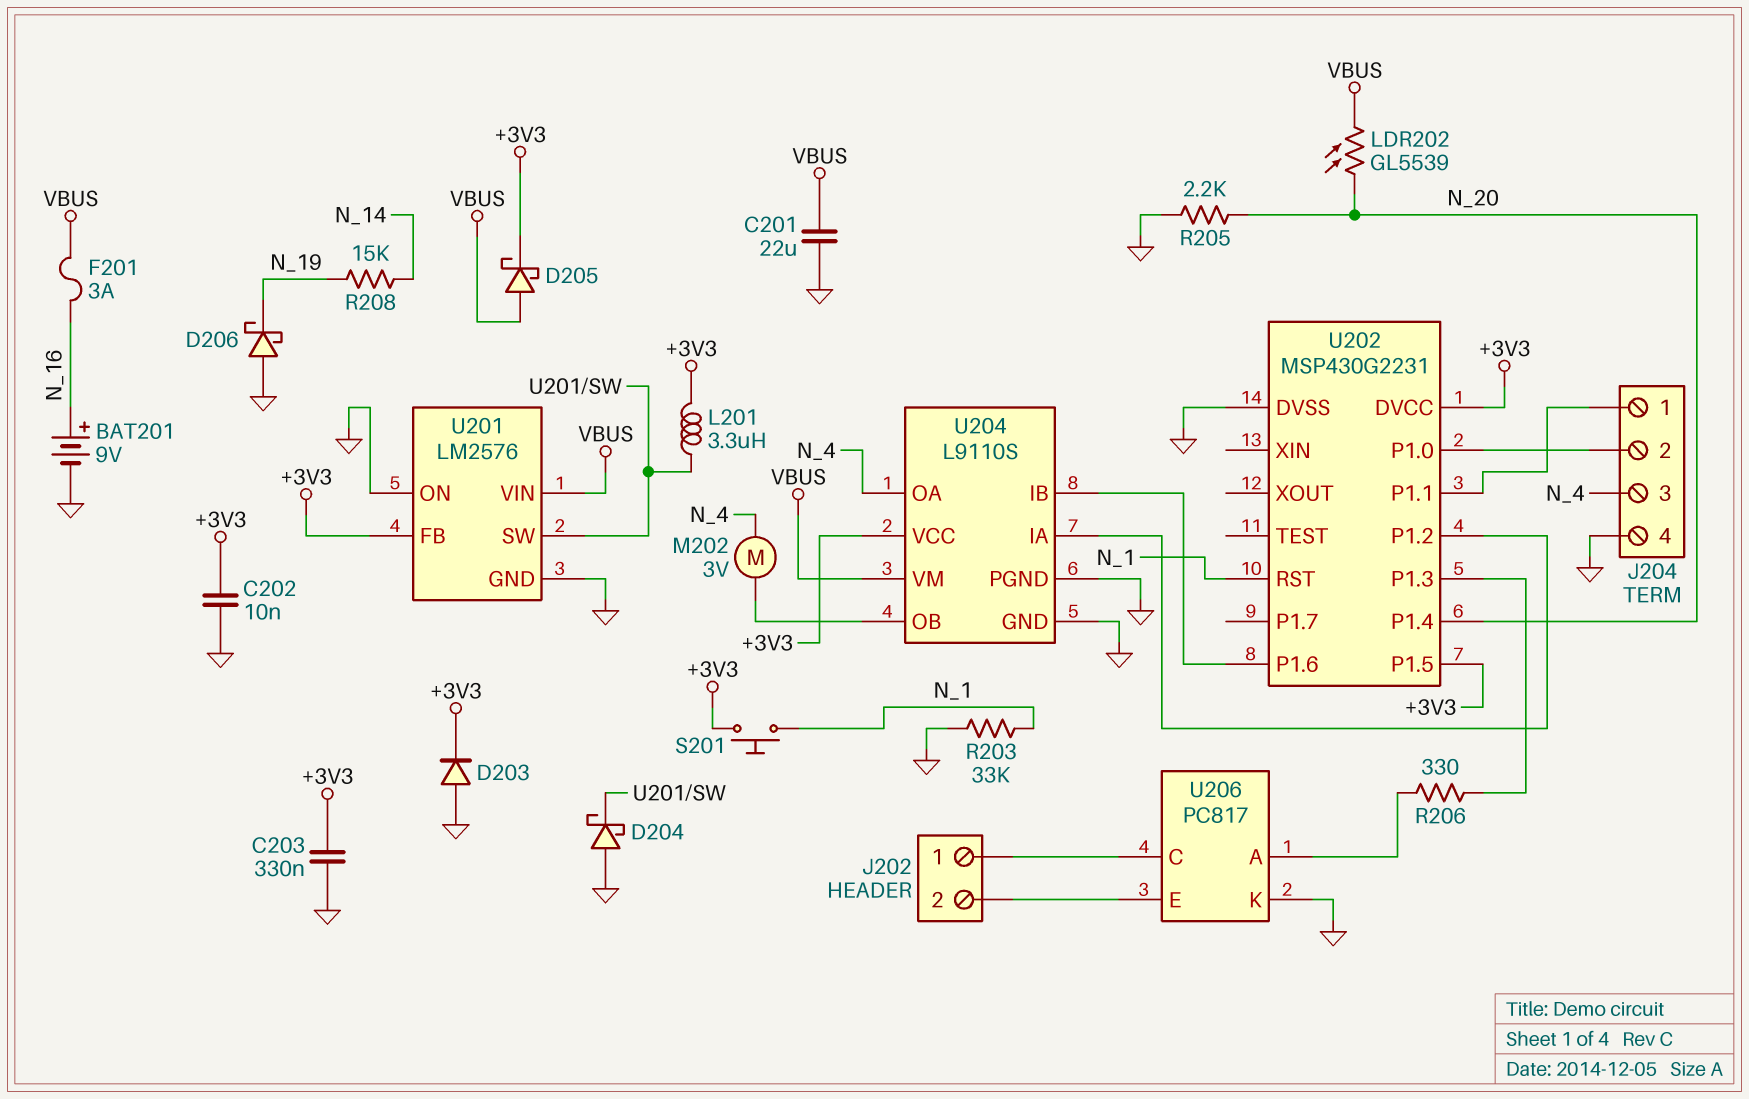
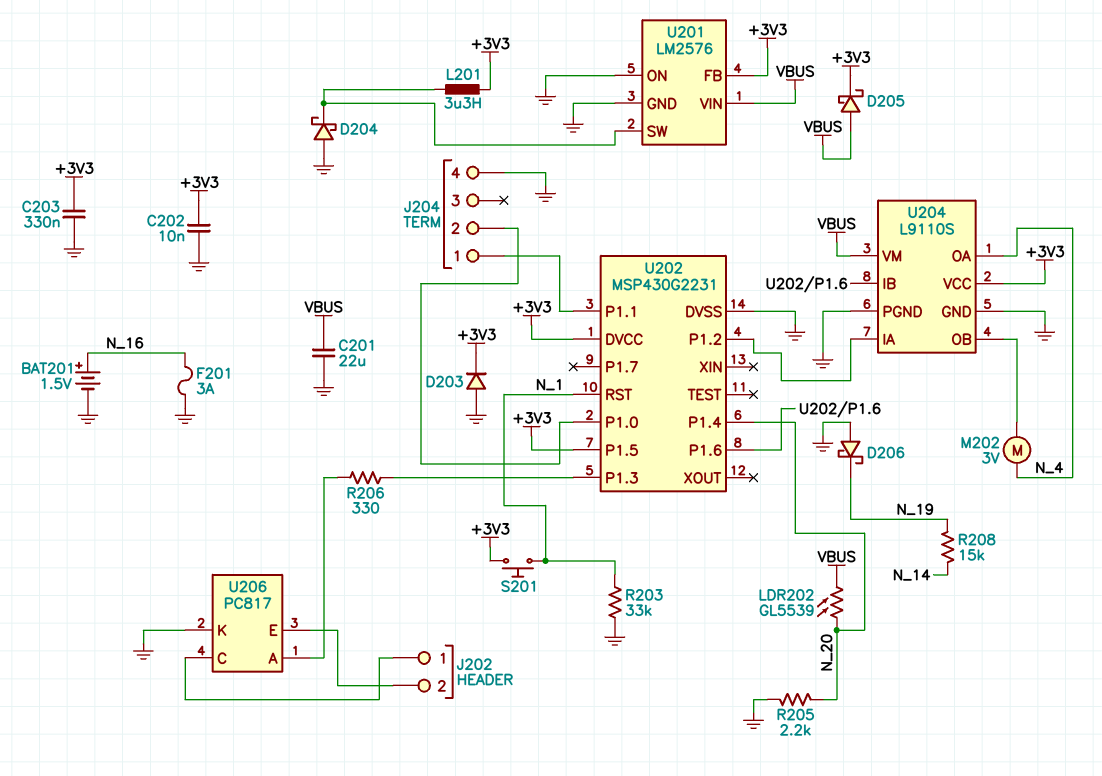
BAT201: 9V (plus N_16, minus GND) -> 1.5V (plus N_16, minus GND)
F201: 3A (N_16, VBUS) -> 3A (GND, N_16)
J204 pin 3: N_4 -> none

